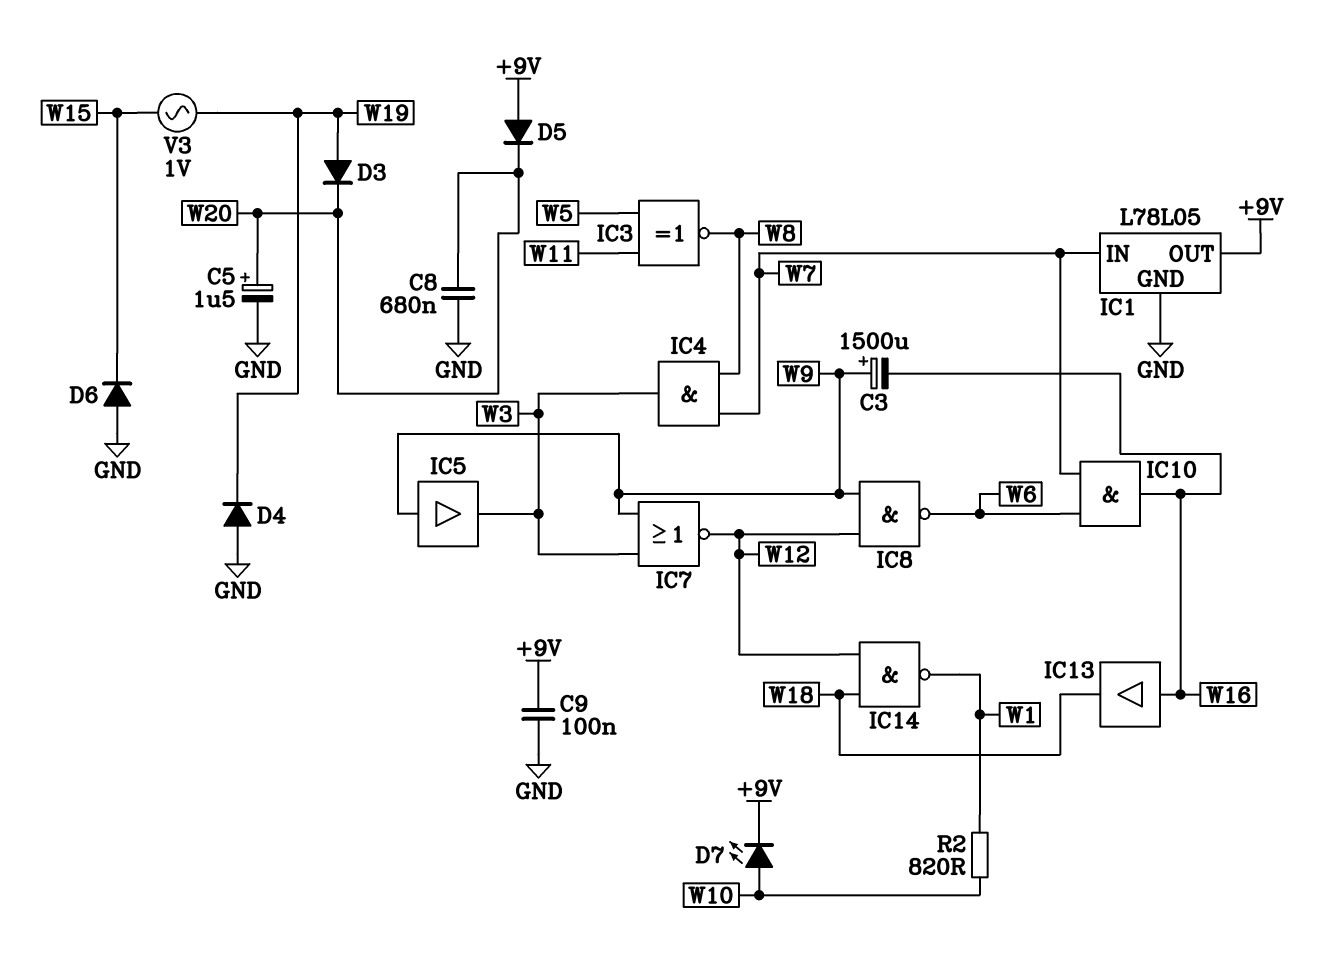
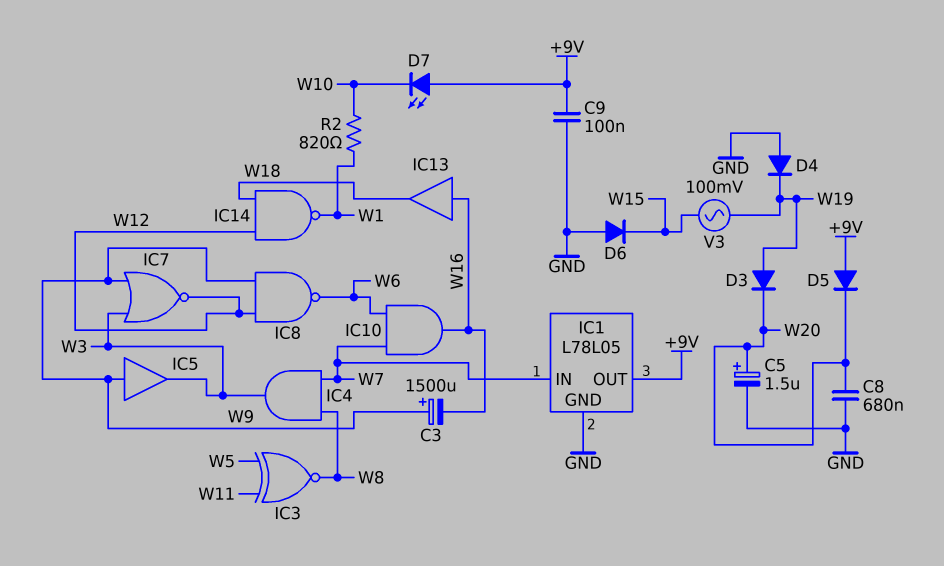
D7: LED (A W10, K +9V) -> LED (A +9V, K W10)
V3: AC 1V (W15, W19) -> AC 100mV (W15, W19)

